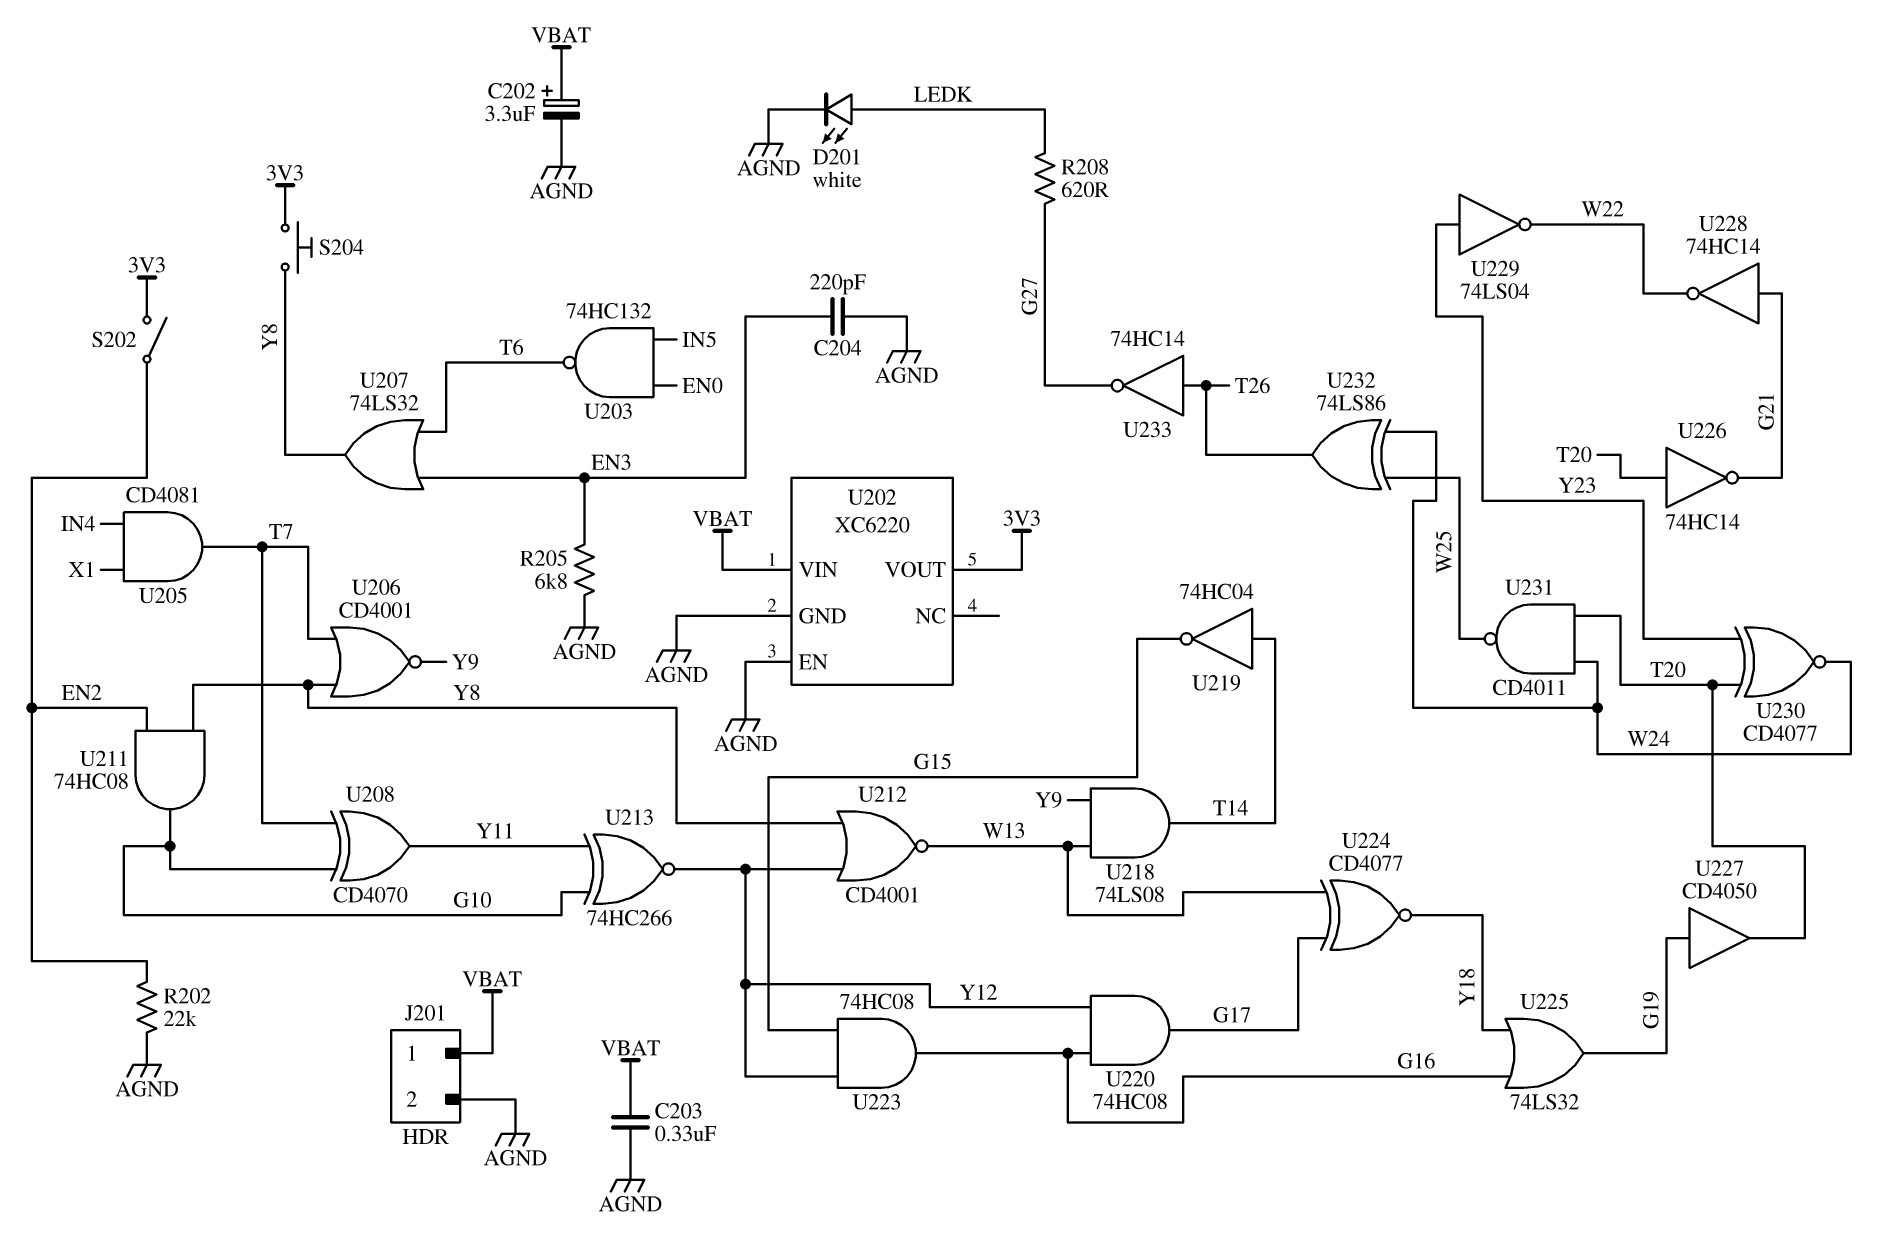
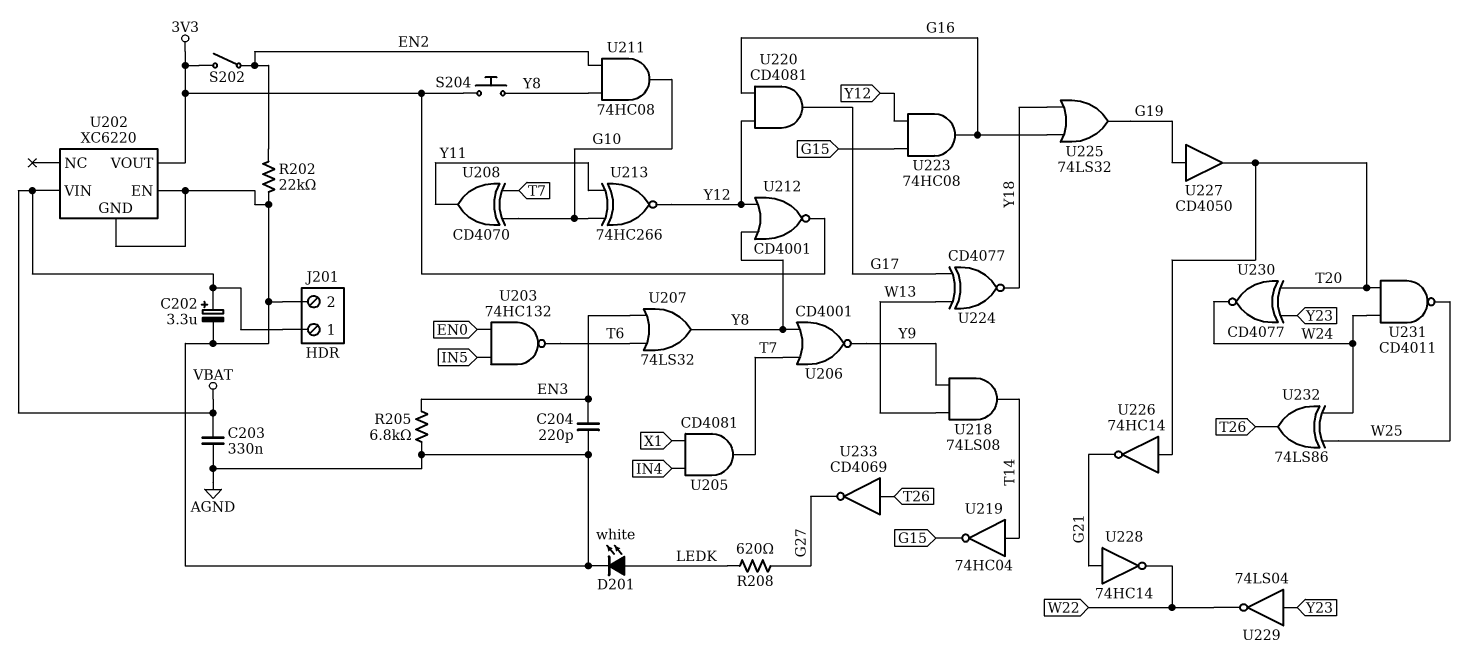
U212: NOR CD4001 (in Y8, in Y12, out W13) -> NOR CD4001 (in Y8, in Y12, out 3V3)
U220: AND 74HC08 (in G16, in Y12, out G17) -> AND CD4081 (in G16, in Y12, out G17)
U233: NOT 74HC14 (in T26, out G27) -> NOT CD4069 (in T26, out G27)

